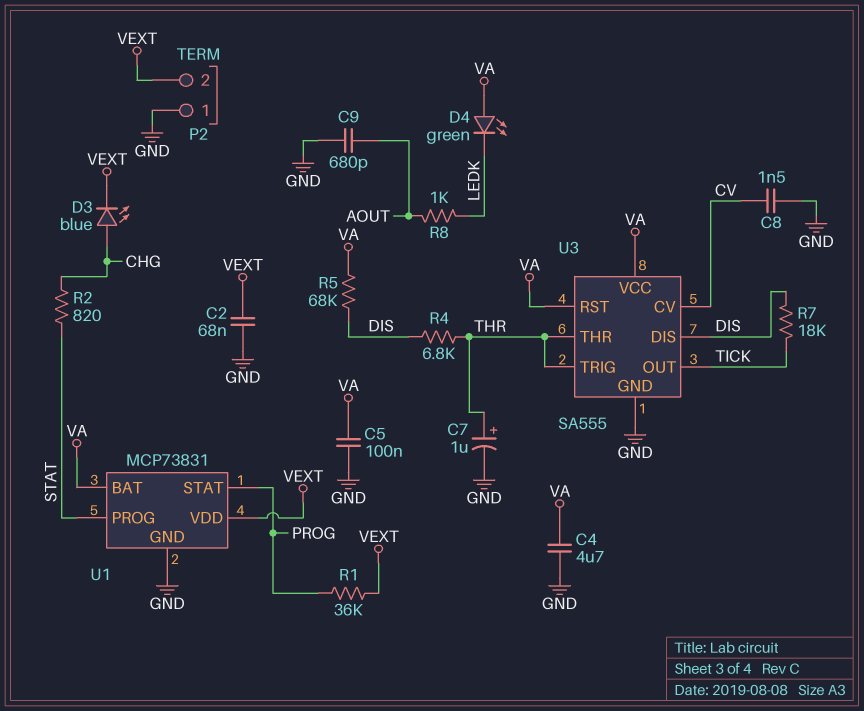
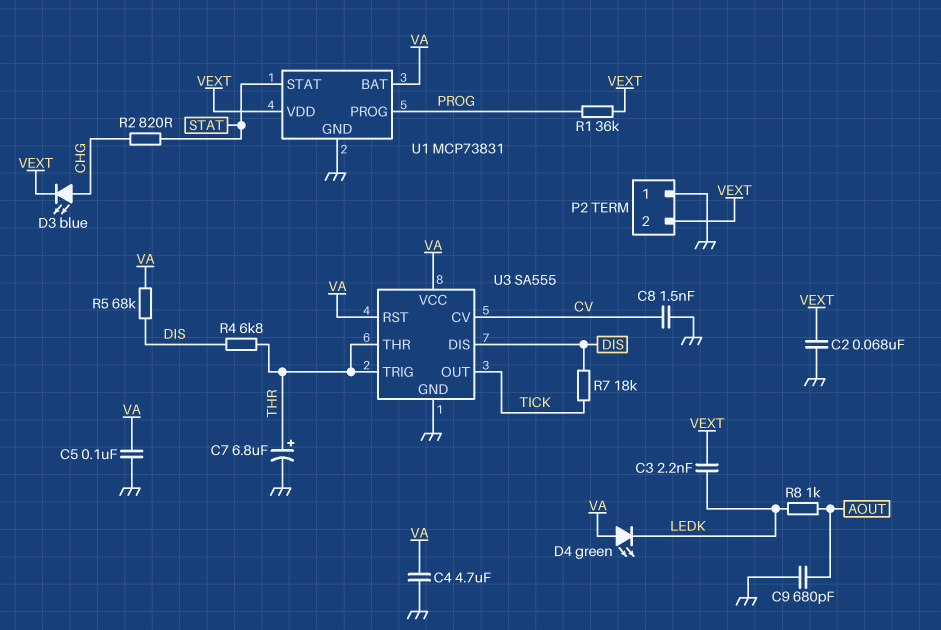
C3: none -> 2.2nF (LEDK, VEXT)
C7: 1uF (plus THR, minus GND) -> 6.8uF (plus THR, minus GND)
U1 pin PROG: STAT -> PROG
U1 pin STAT: PROG -> STAT

